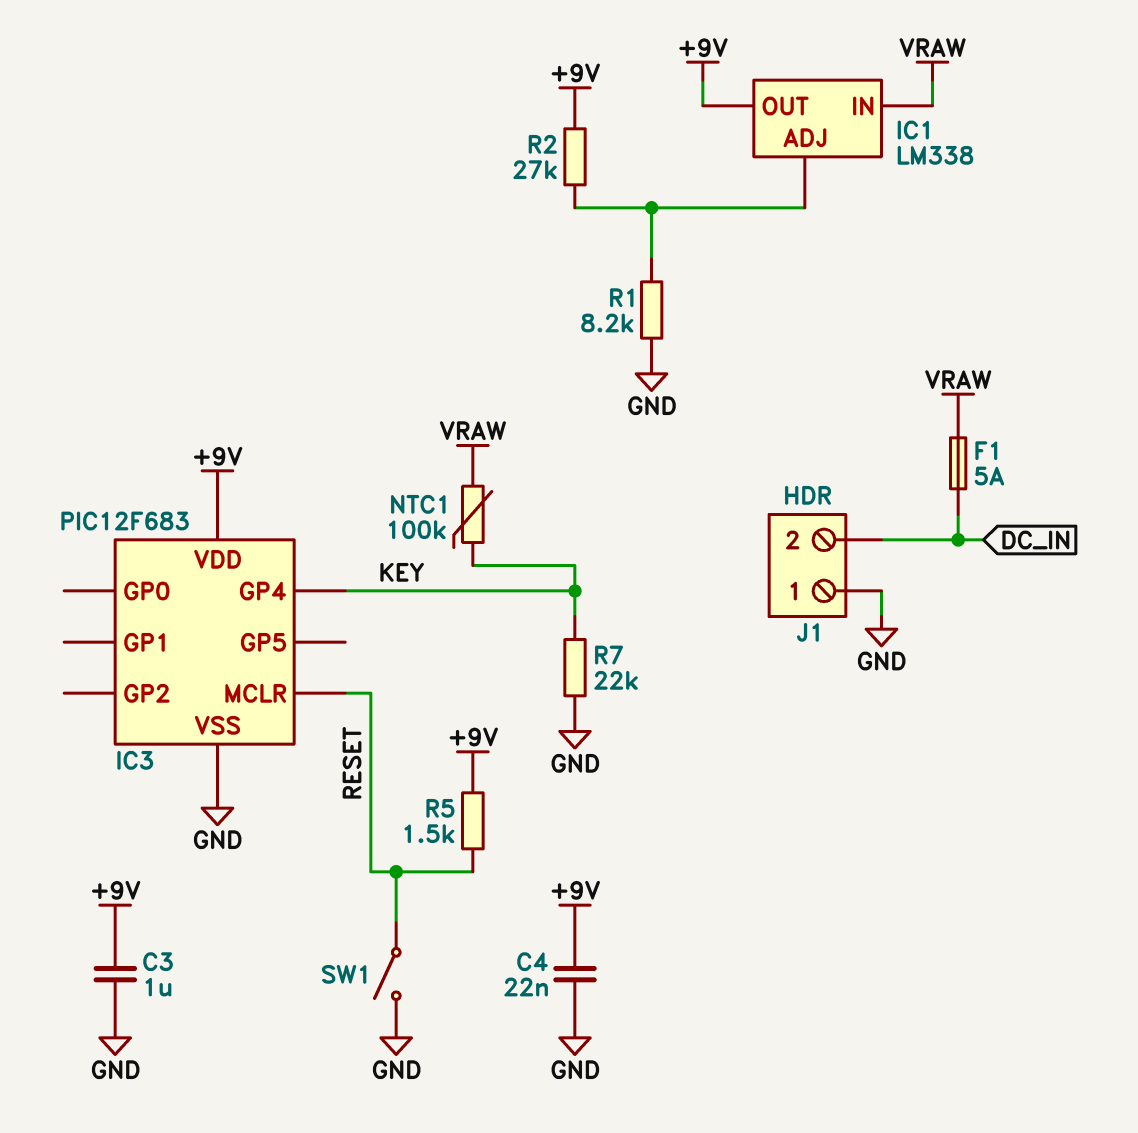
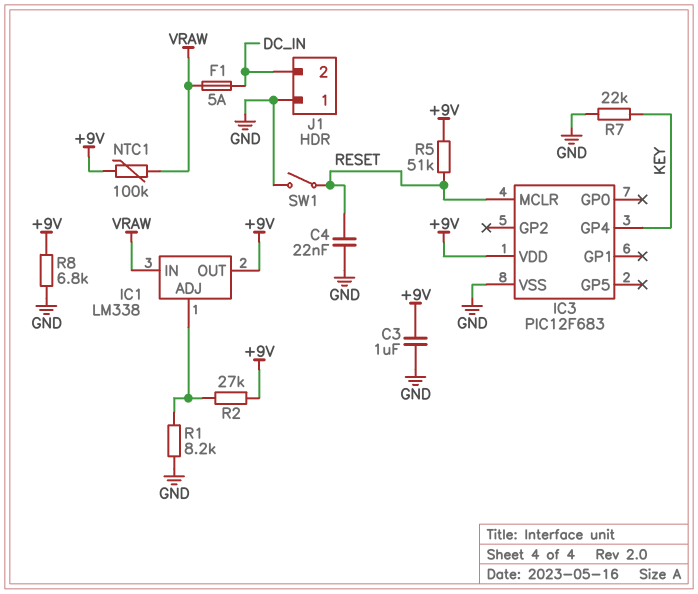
C4: 22nF (+9V, GND) -> 22nF (GND, RESET)
NTC1: 100k (KEY, VRAW) -> 100k (+9V, VRAW)
R5: 1.5k (+9V, RESET) -> 51k (+9V, RESET)
R8: none -> 6.8k (+9V, GND)

